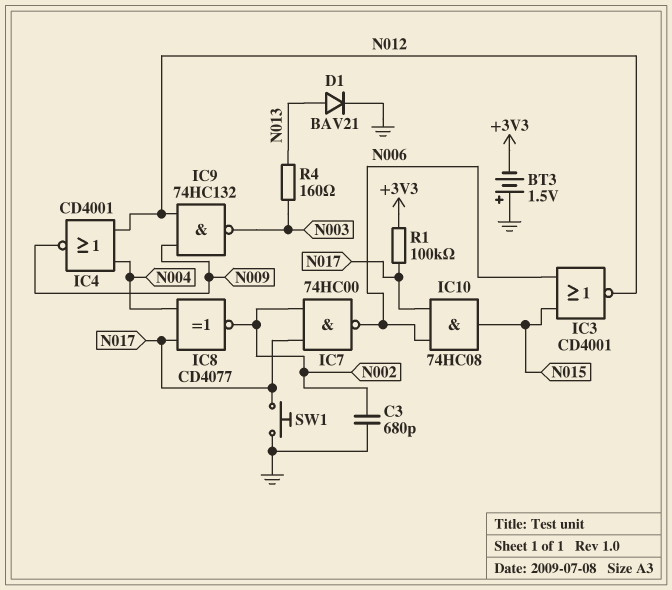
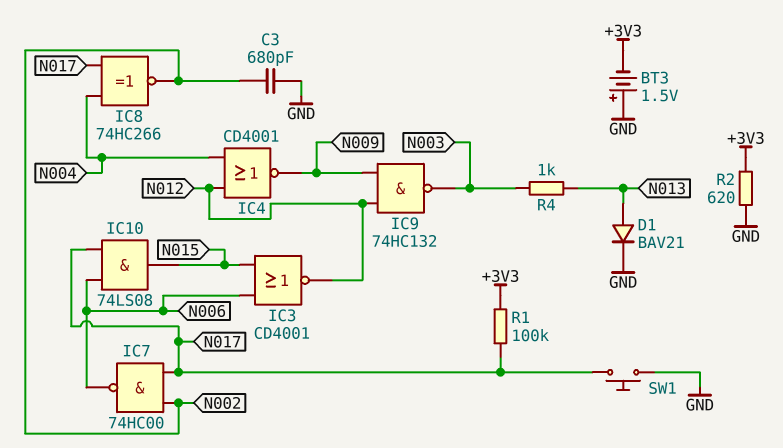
IC8: XNOR CD4077 (in N004, in N017, out N002) -> XNOR 74HC266 (in N004, in N017, out N002)
IC10: AND 74HC08 (in N006, in N017, out N015) -> AND 74LS08 (in N006, in N017, out N015)
R2: none -> 620 (+3V3, GND)
R4: 160 (N003, N013) -> 1k (N003, N013)

